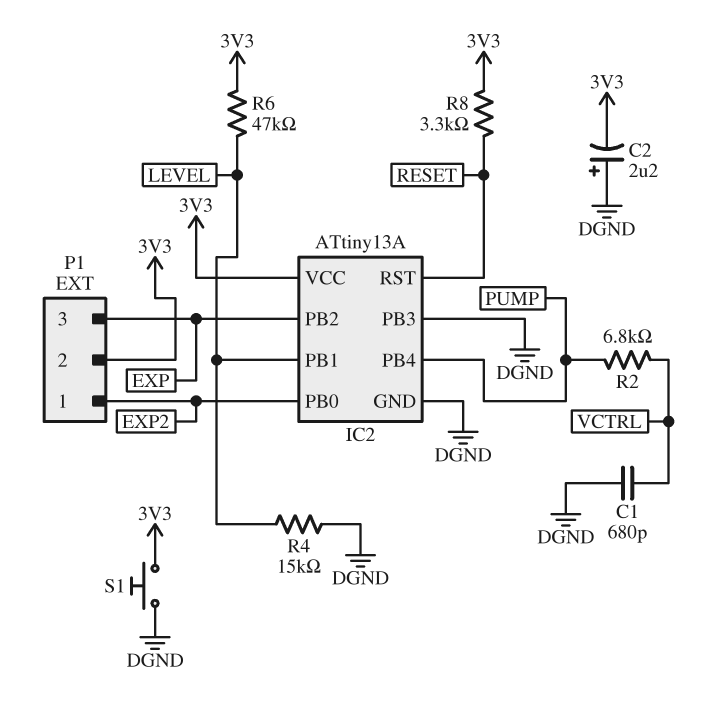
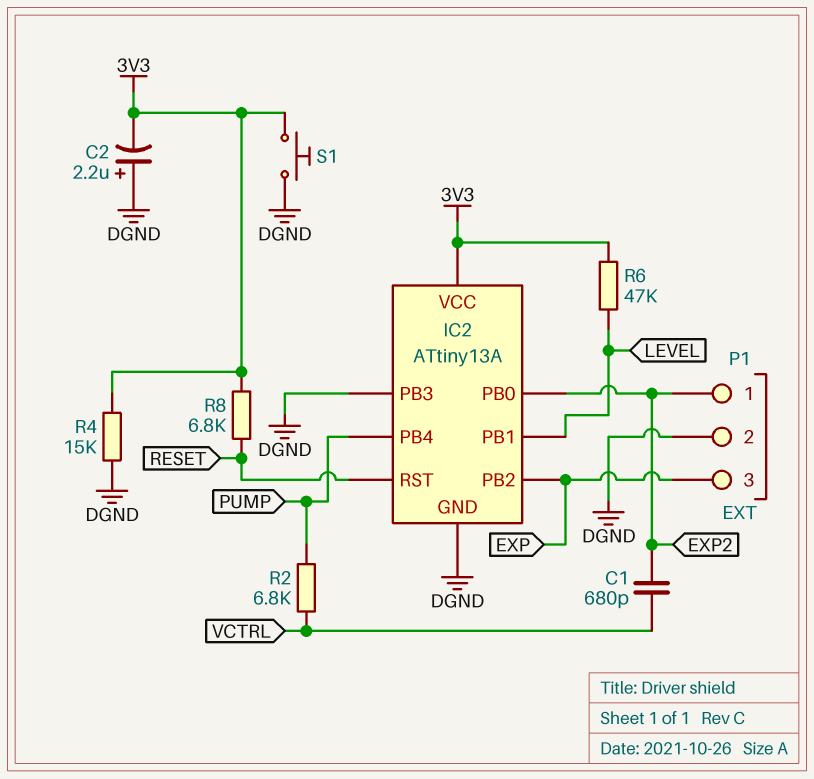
C1: 680pF (DGND, VCTRL) -> 680pF (EXP2, VCTRL)
P1 pin 2: 3V3 -> DGND
R4: 15k (DGND, LEVEL) -> 15k (3V3, DGND)
R8: 3.3k (3V3, RESET) -> 6.8k (3V3, RESET)

